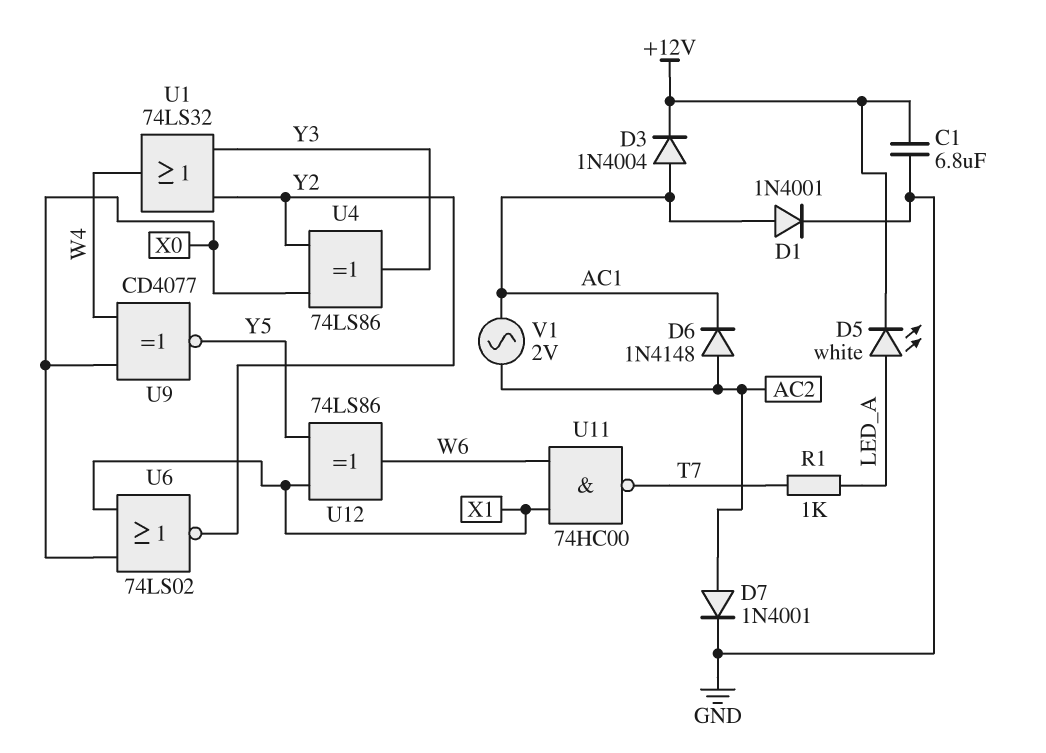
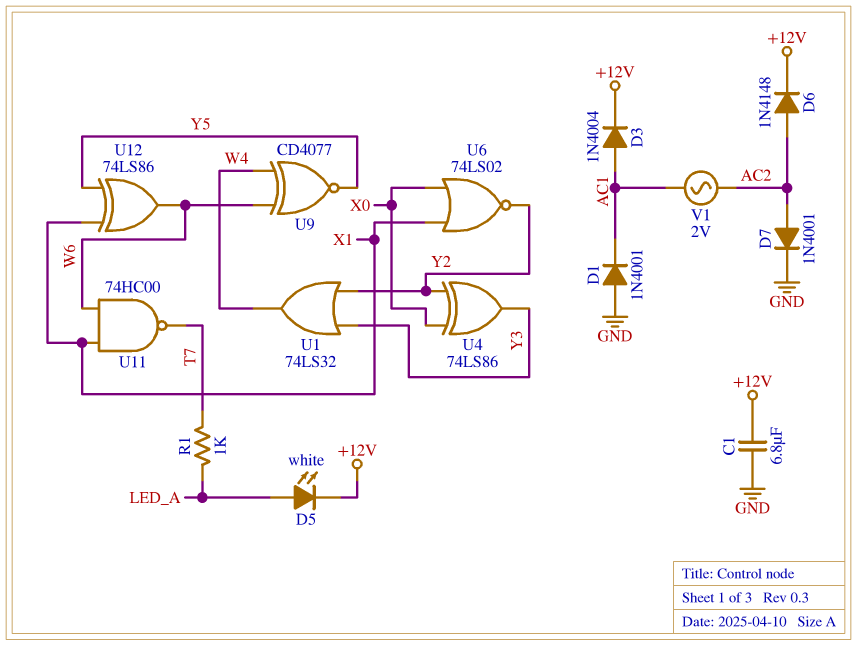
D1: diode 1N4001 (A AC1, K GND) -> diode 1N4001 (A GND, K AC1)
D6: diode 1N4148 (A AC2, K AC1) -> diode 1N4148 (A AC2, K +12V)
U9: XNOR CD4077 (in W4, in X0, out Y5) -> XNOR CD4077 (in W4, in W6, out Y5)

